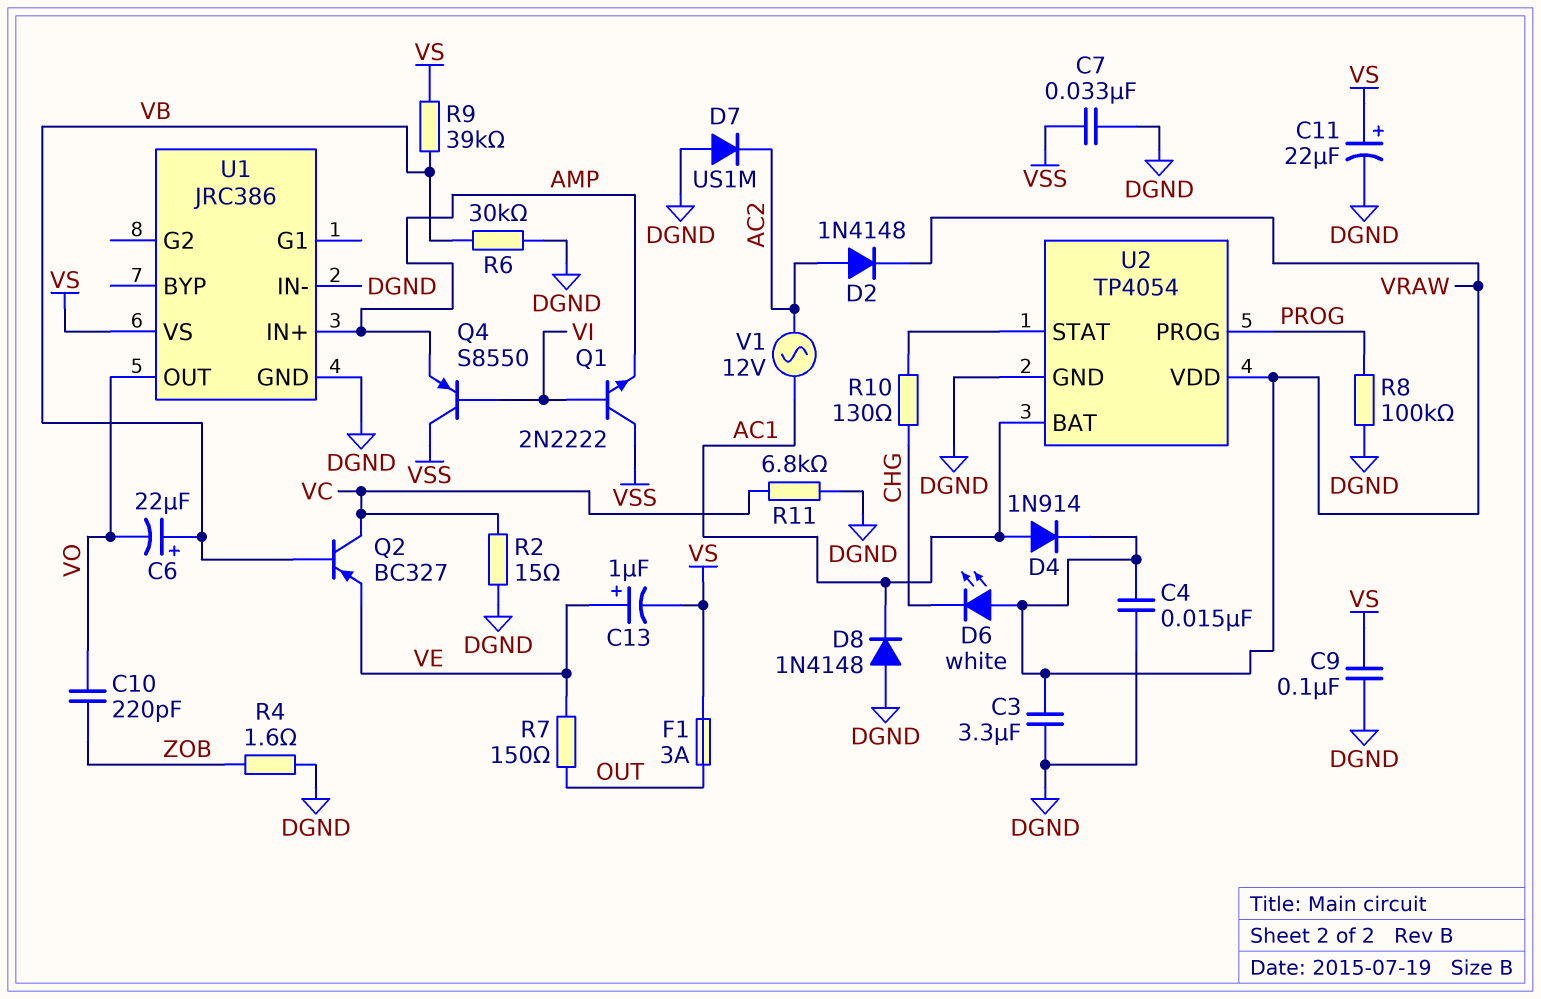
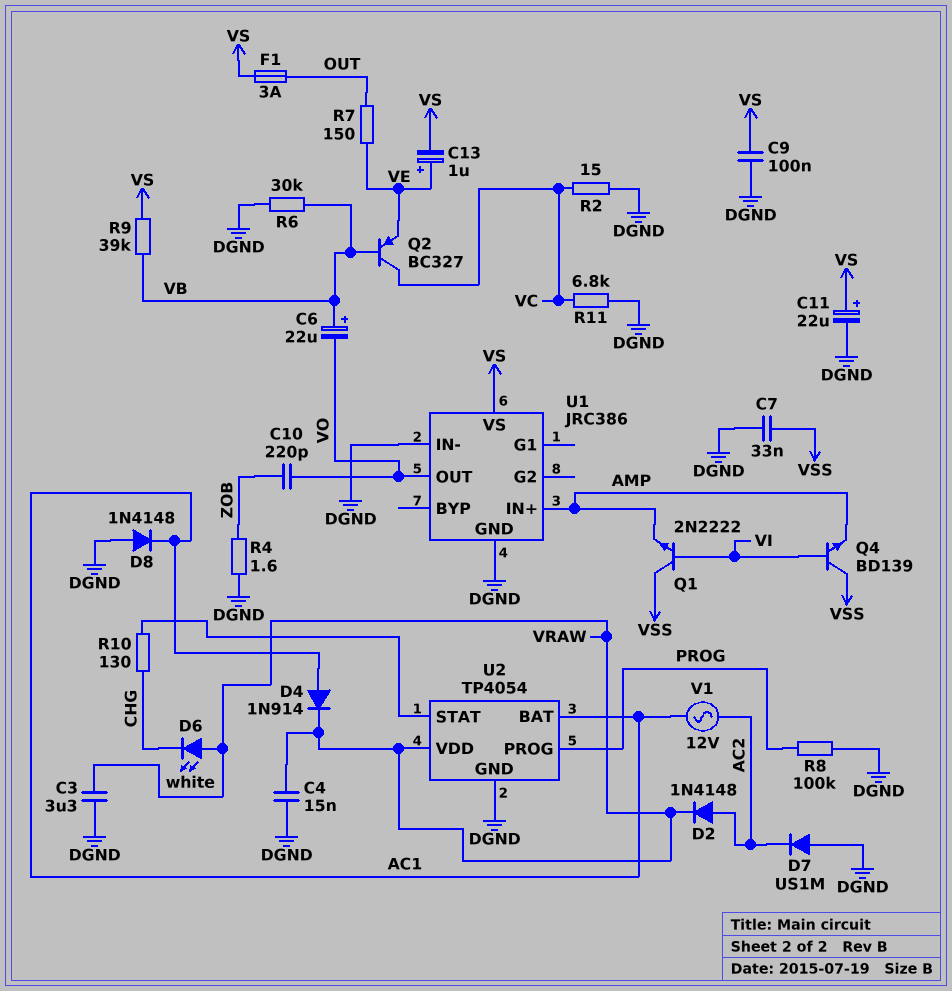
Q4: PNP S8550 (B VI, C VSS, E AMP) -> NPN BD139 (B VI, C VSS, E AMP)

